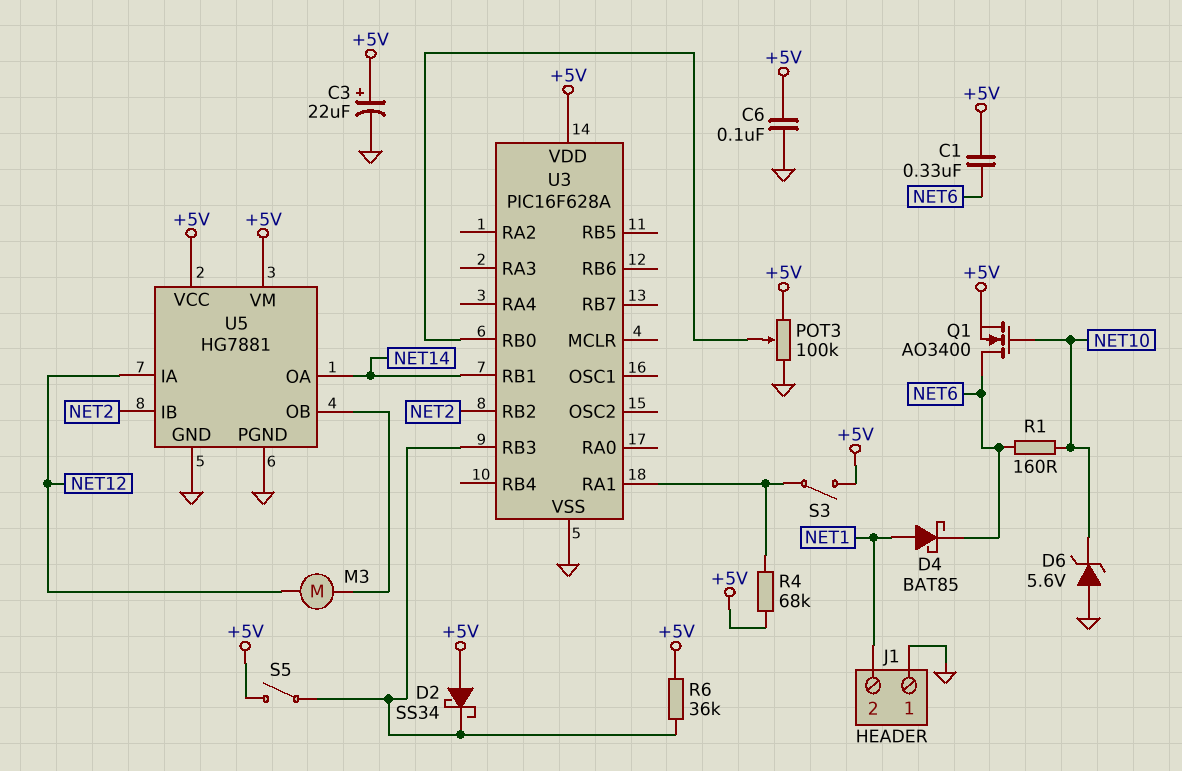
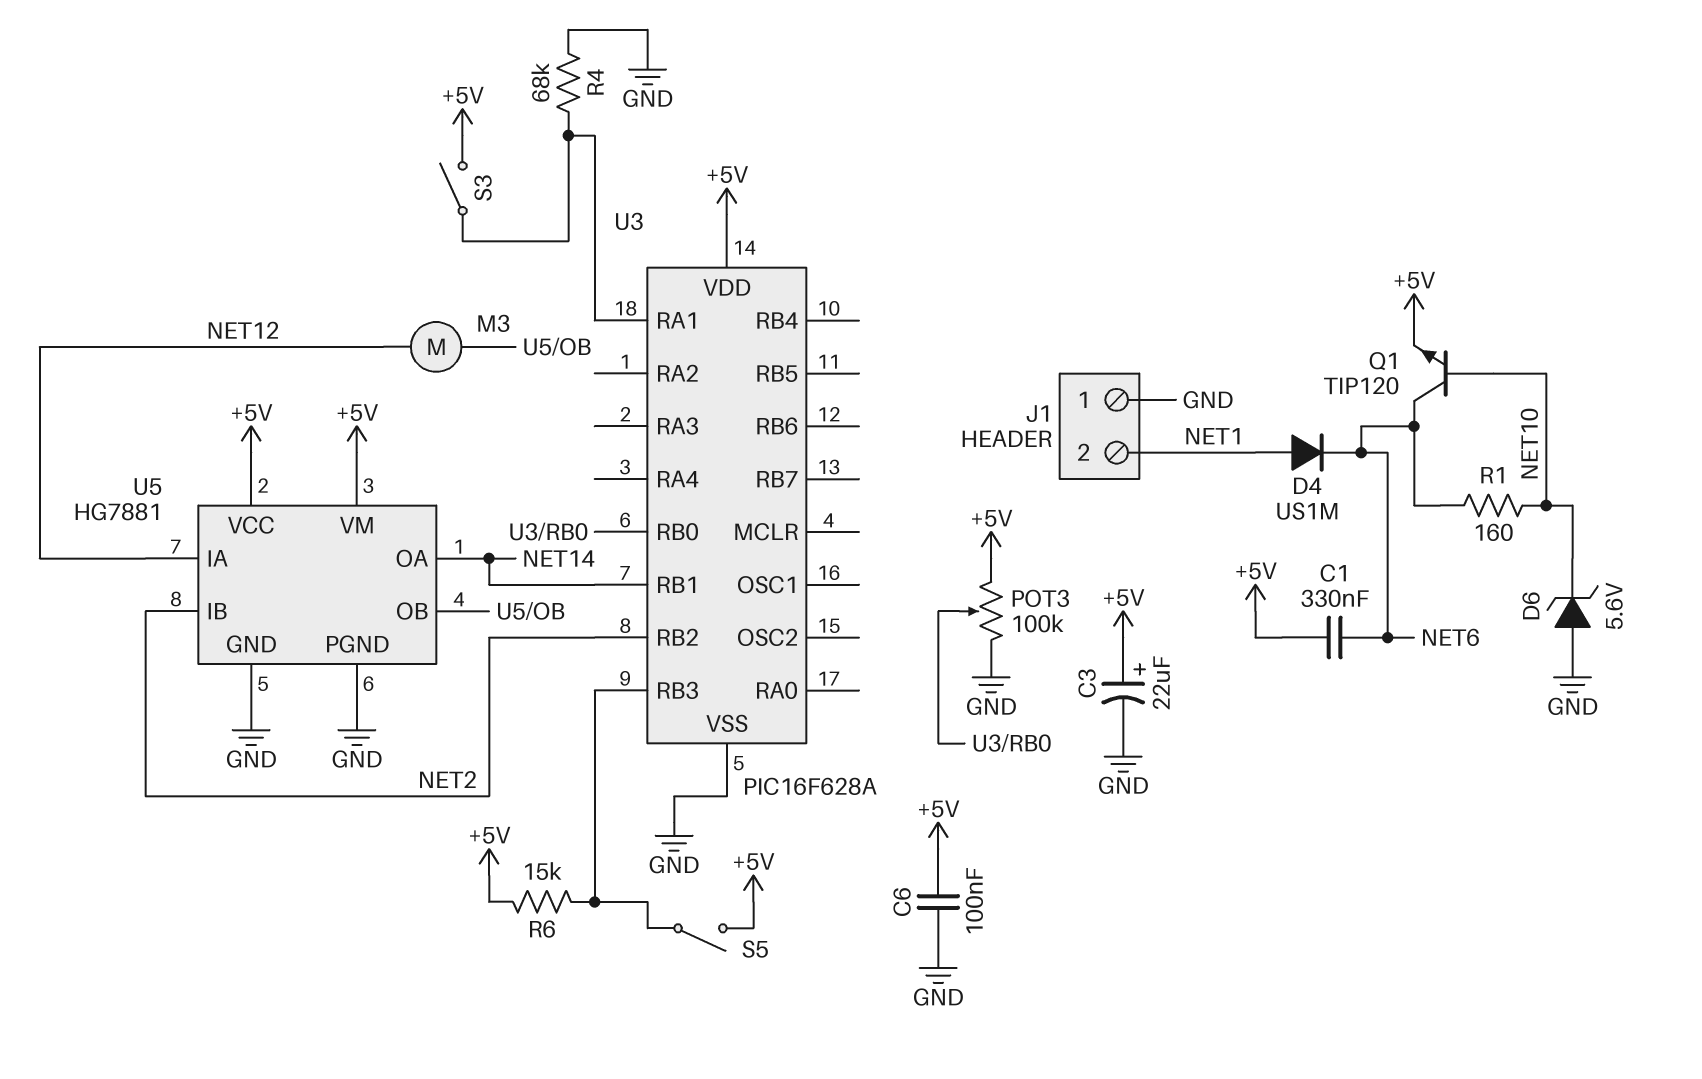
D2: schottky SS34 (A +5V, K U3/RB3) -> none
D4: schottky BAT85 (A NET1, K NET6) -> diode US1M (A NET1, K NET6)
Q1: NMOS AO3400 (G NET10, D NET6, S +5V) -> NPN TIP120 (B NET10, C NET6, E +5V)
R4: 68k (+5V, U3/RA1) -> 68k (GND, U3/RA1)
R6: 36k (+5V, U3/RB3) -> 15k (+5V, U3/RB3)

